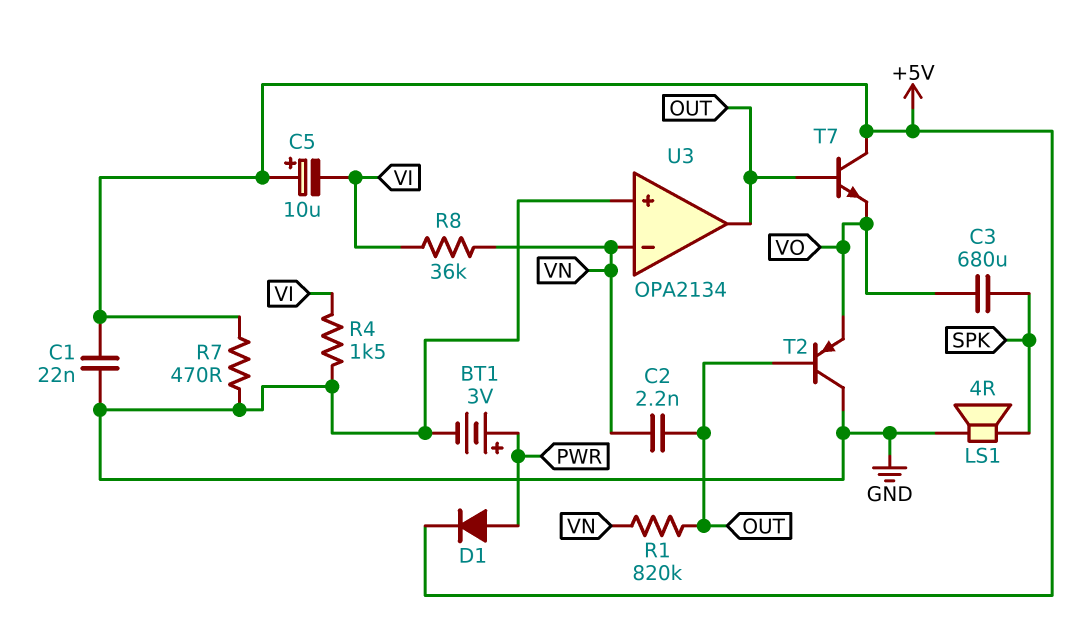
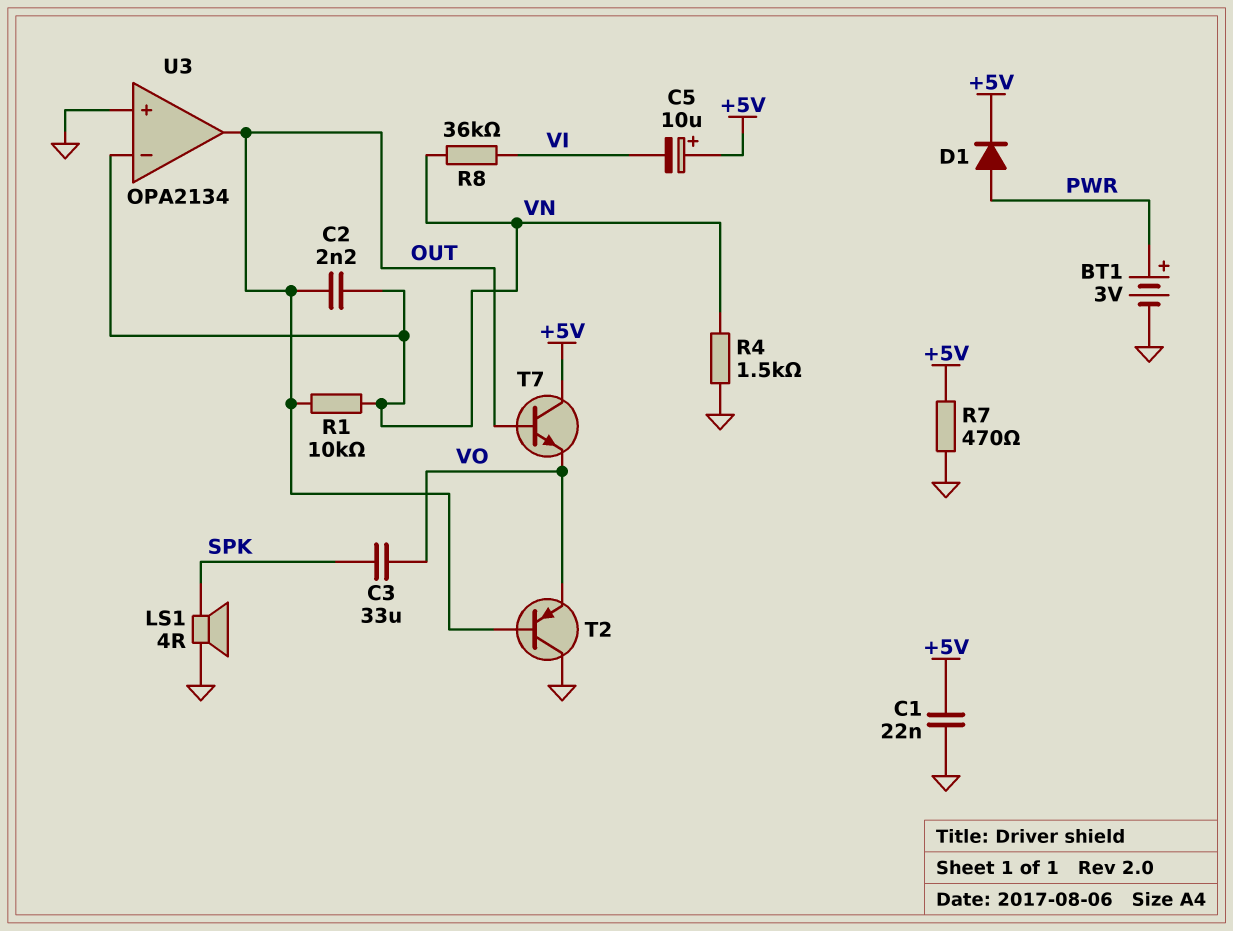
C3: 680uF (SPK, VO) -> 33uF (SPK, VO)
R1: 820k (OUT, VN) -> 10k (OUT, VN)
R4: 1.5k (GND, VI) -> 1.5k (GND, VN)

